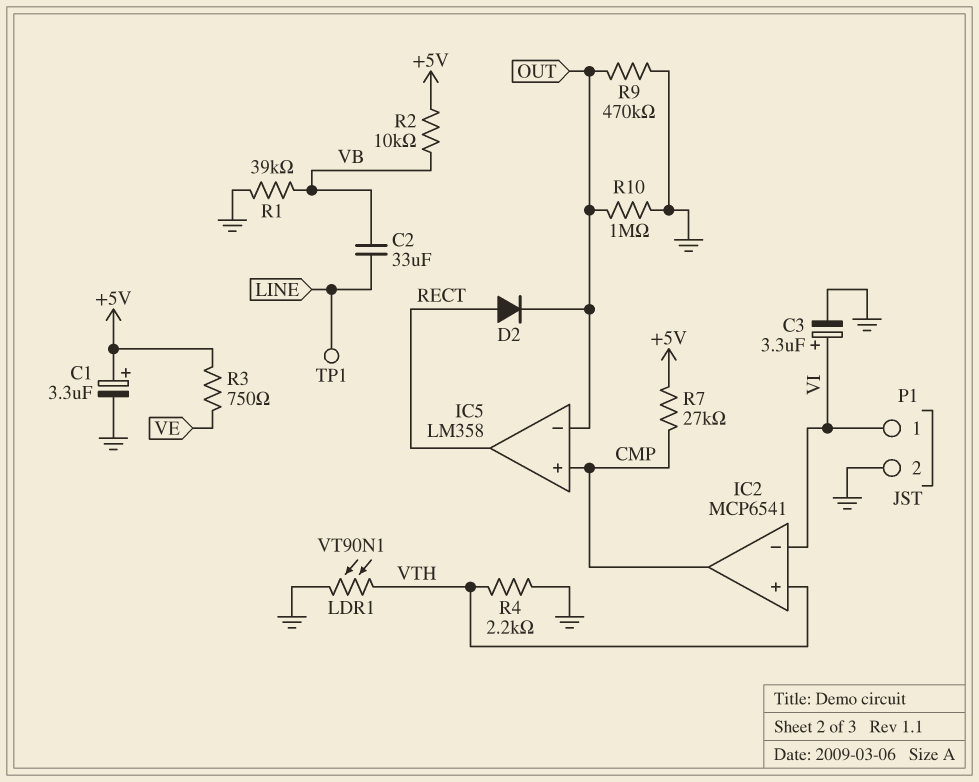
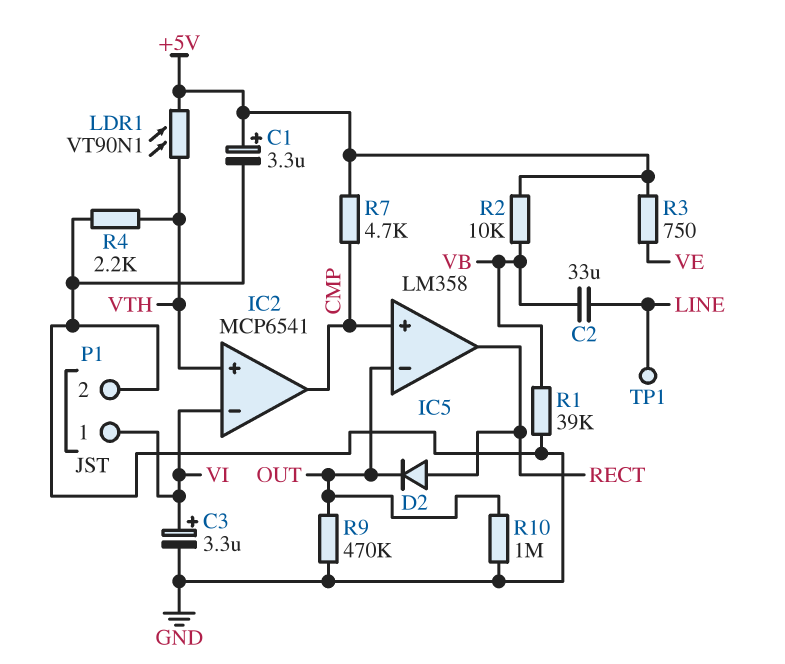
LDR1: VT90N1 (GND, VTH) -> VT90N1 (+5V, VTH)
R7: 27k (+5V, CMP) -> 4.7k (+5V, CMP)

